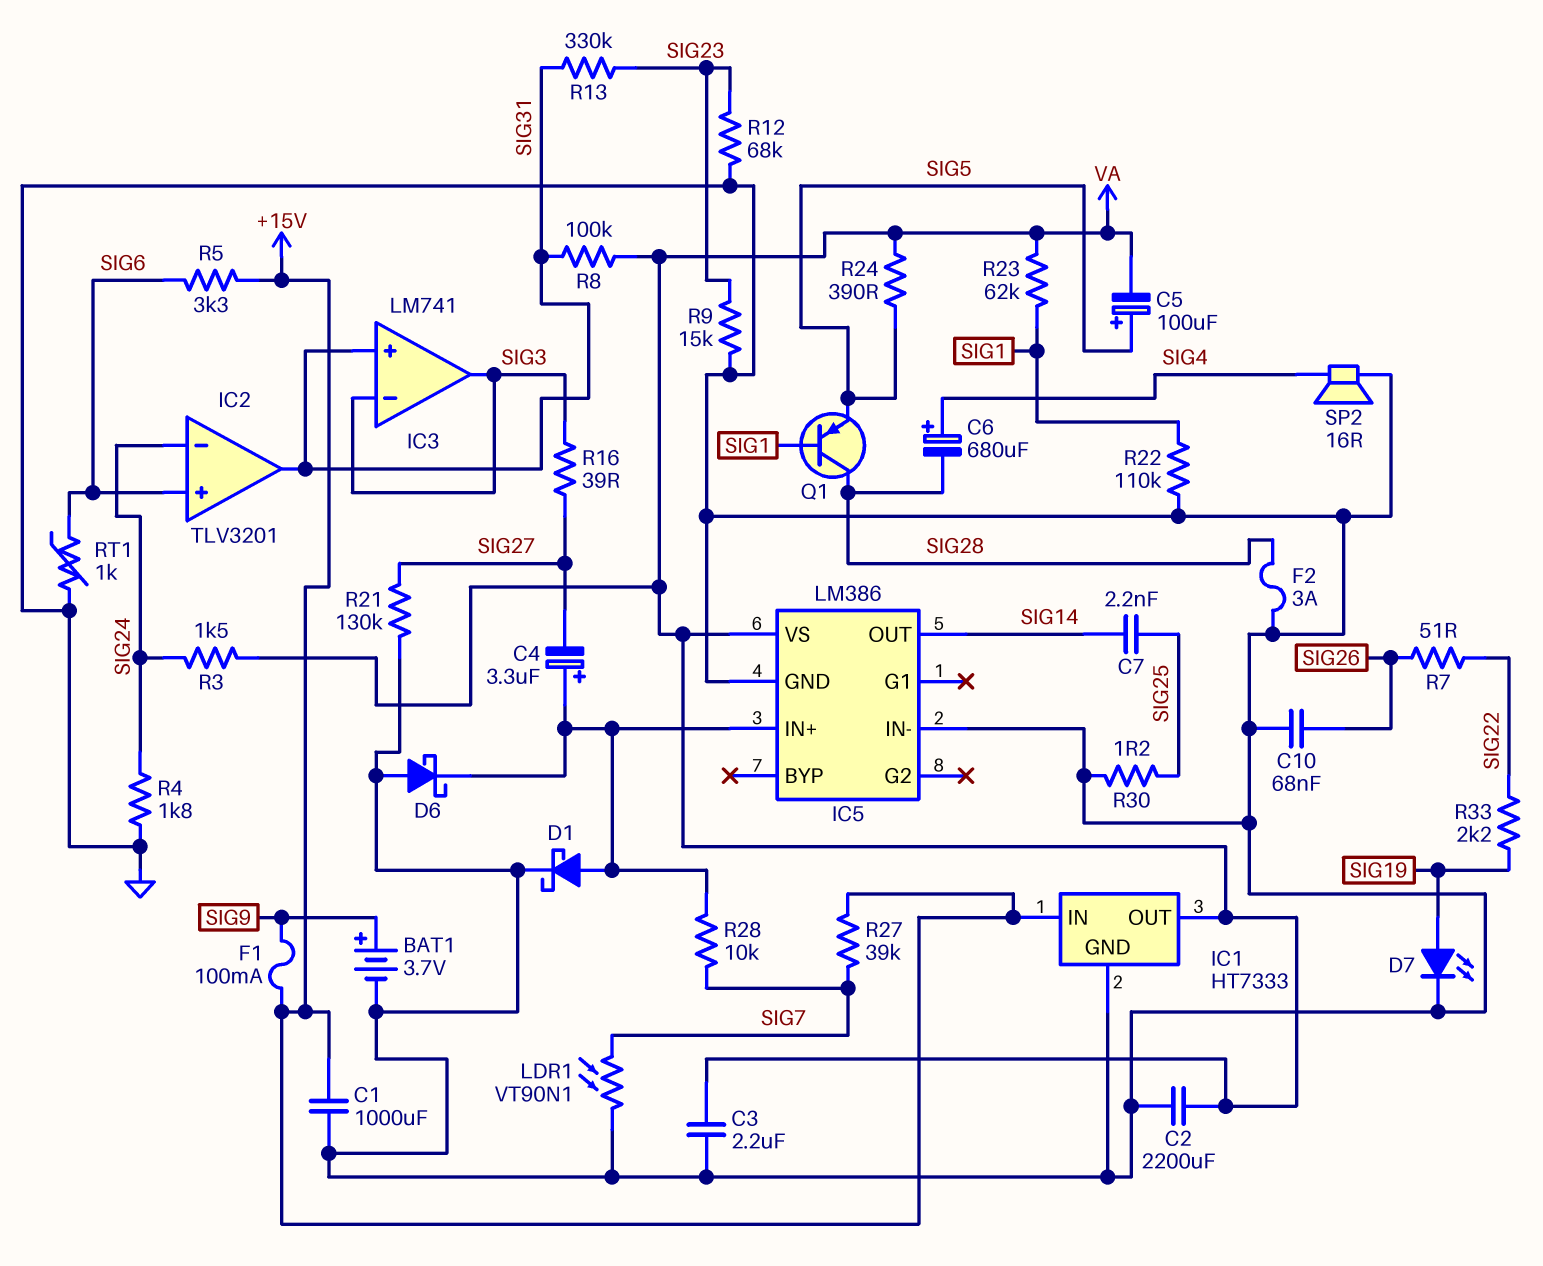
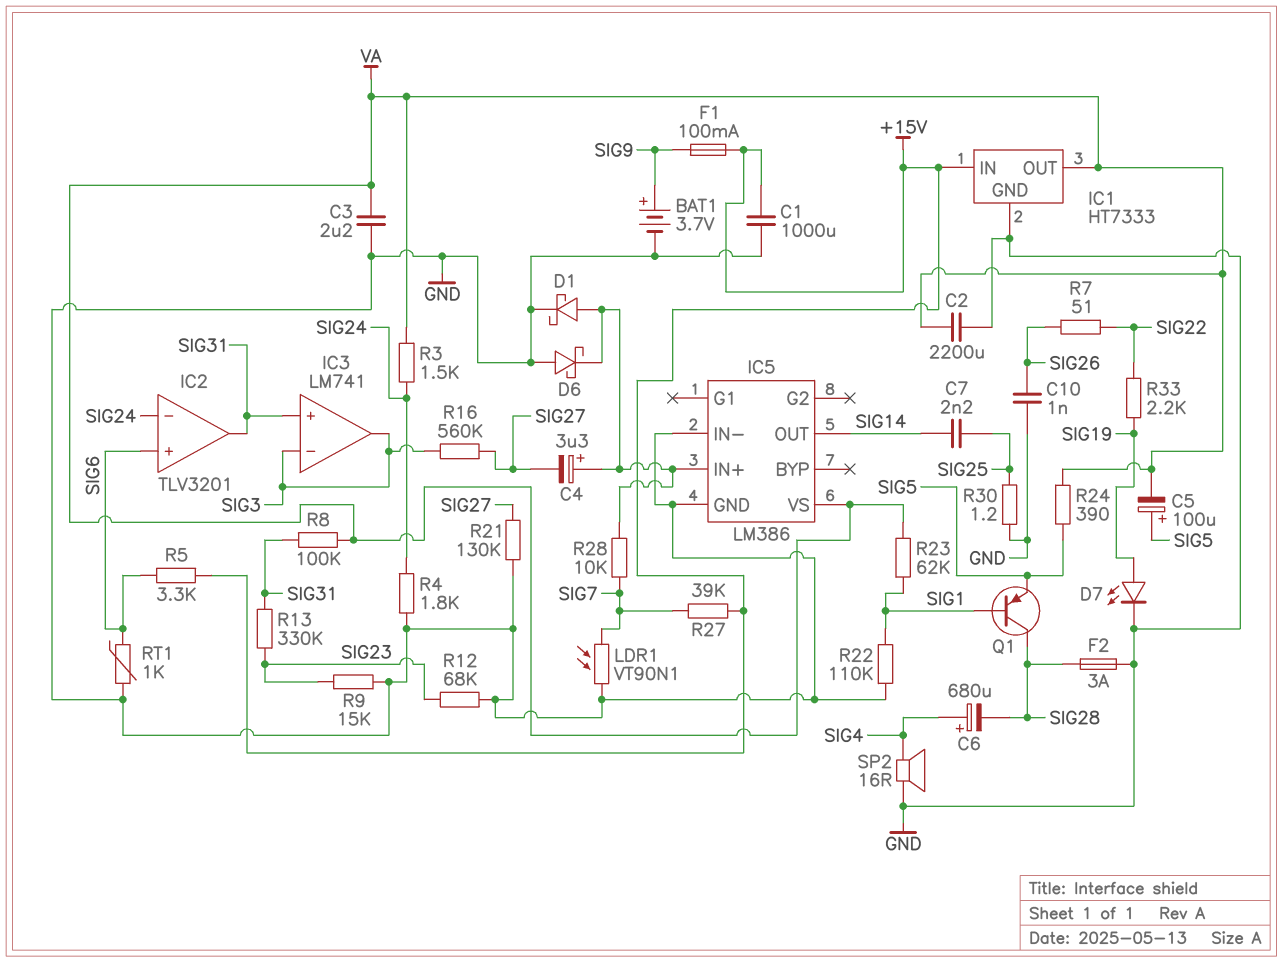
C10: 68nF (GND, SIG26) -> 1nF (GND, SIG26)
R16: 39 (SIG3, SIG27) -> 560k (SIG3, SIG27)

